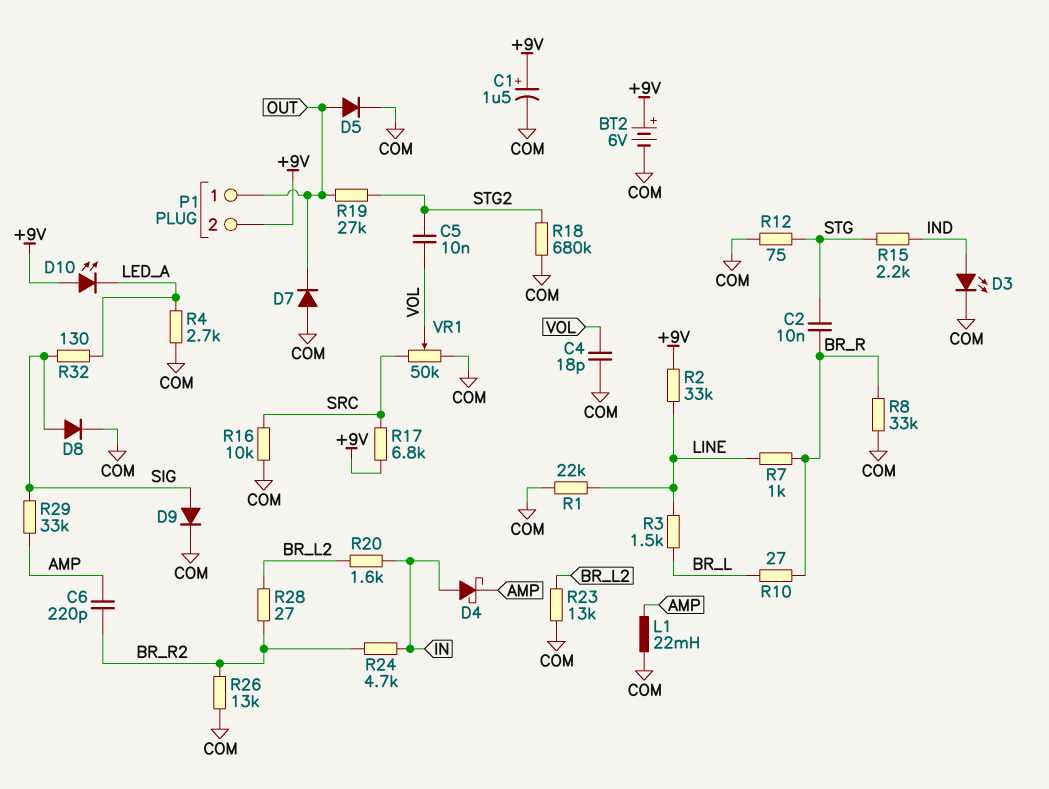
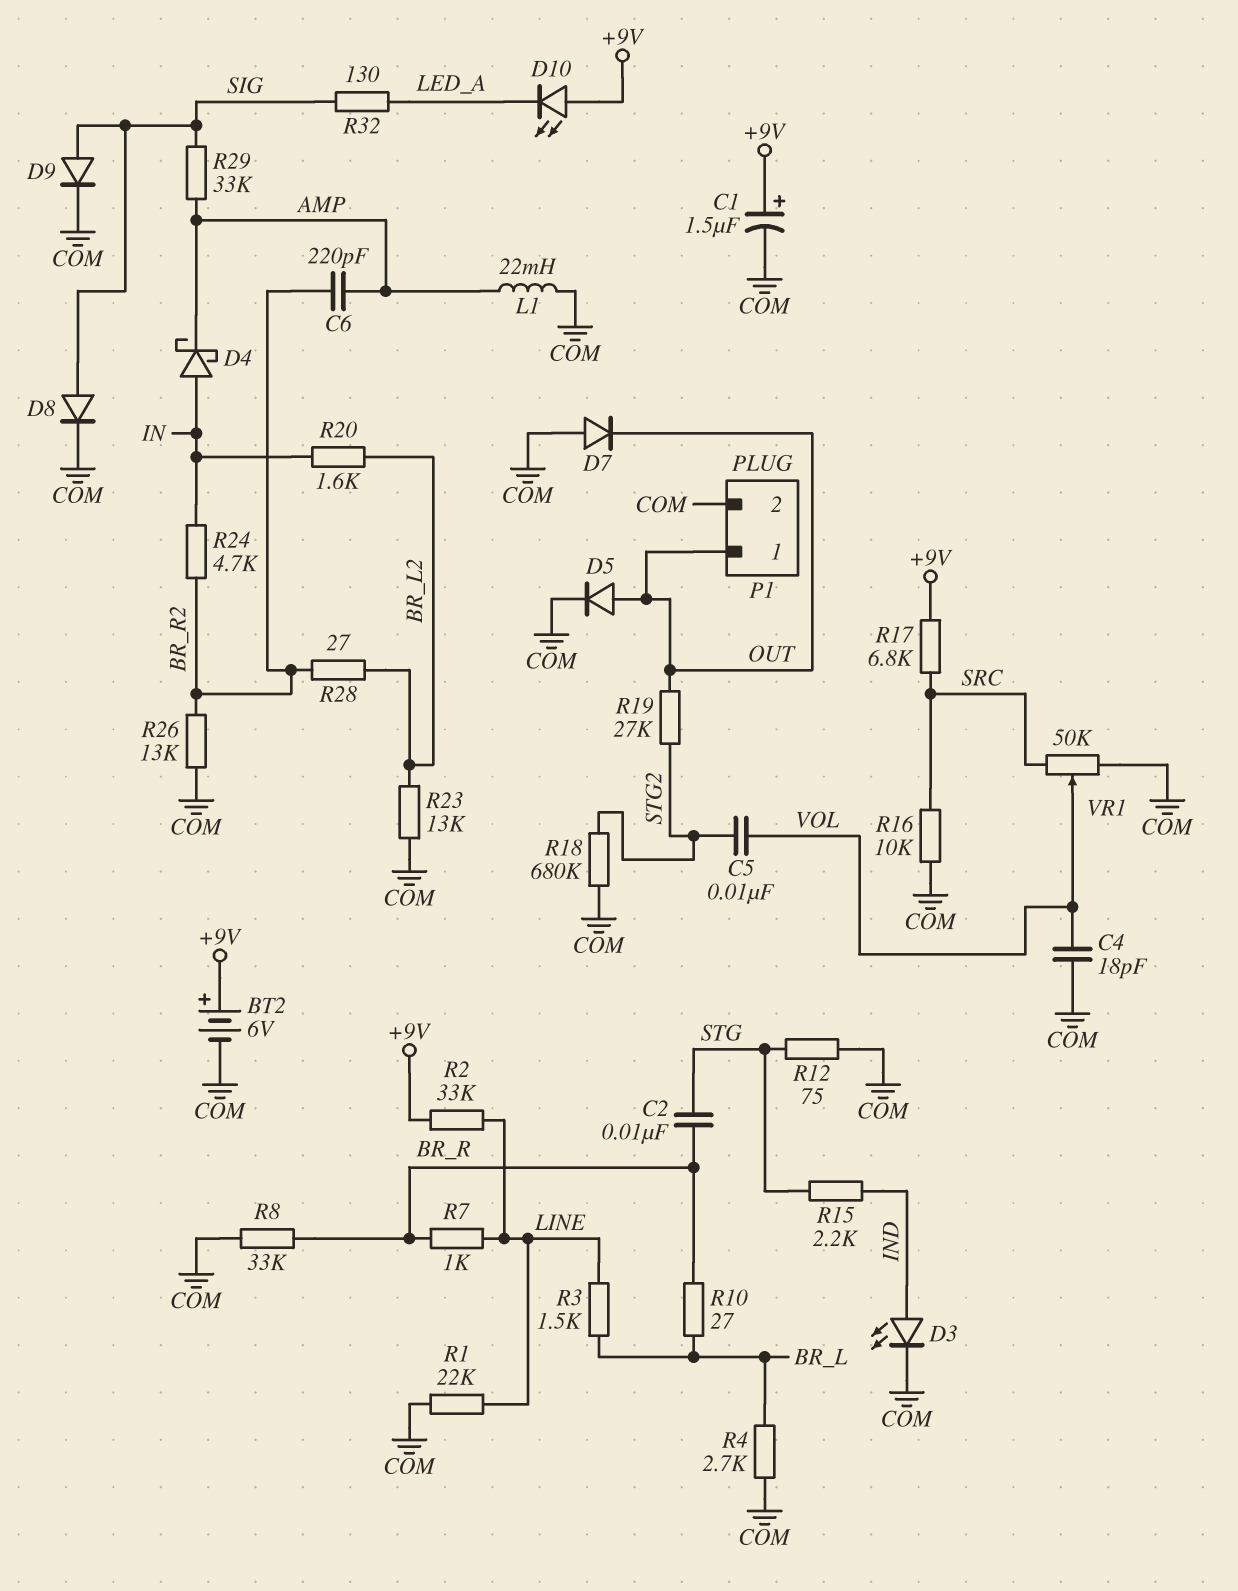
P1 pin 2: +9V -> COM
R4: 2.7k (COM, LED_A) -> 2.7k (BR_L, COM)

